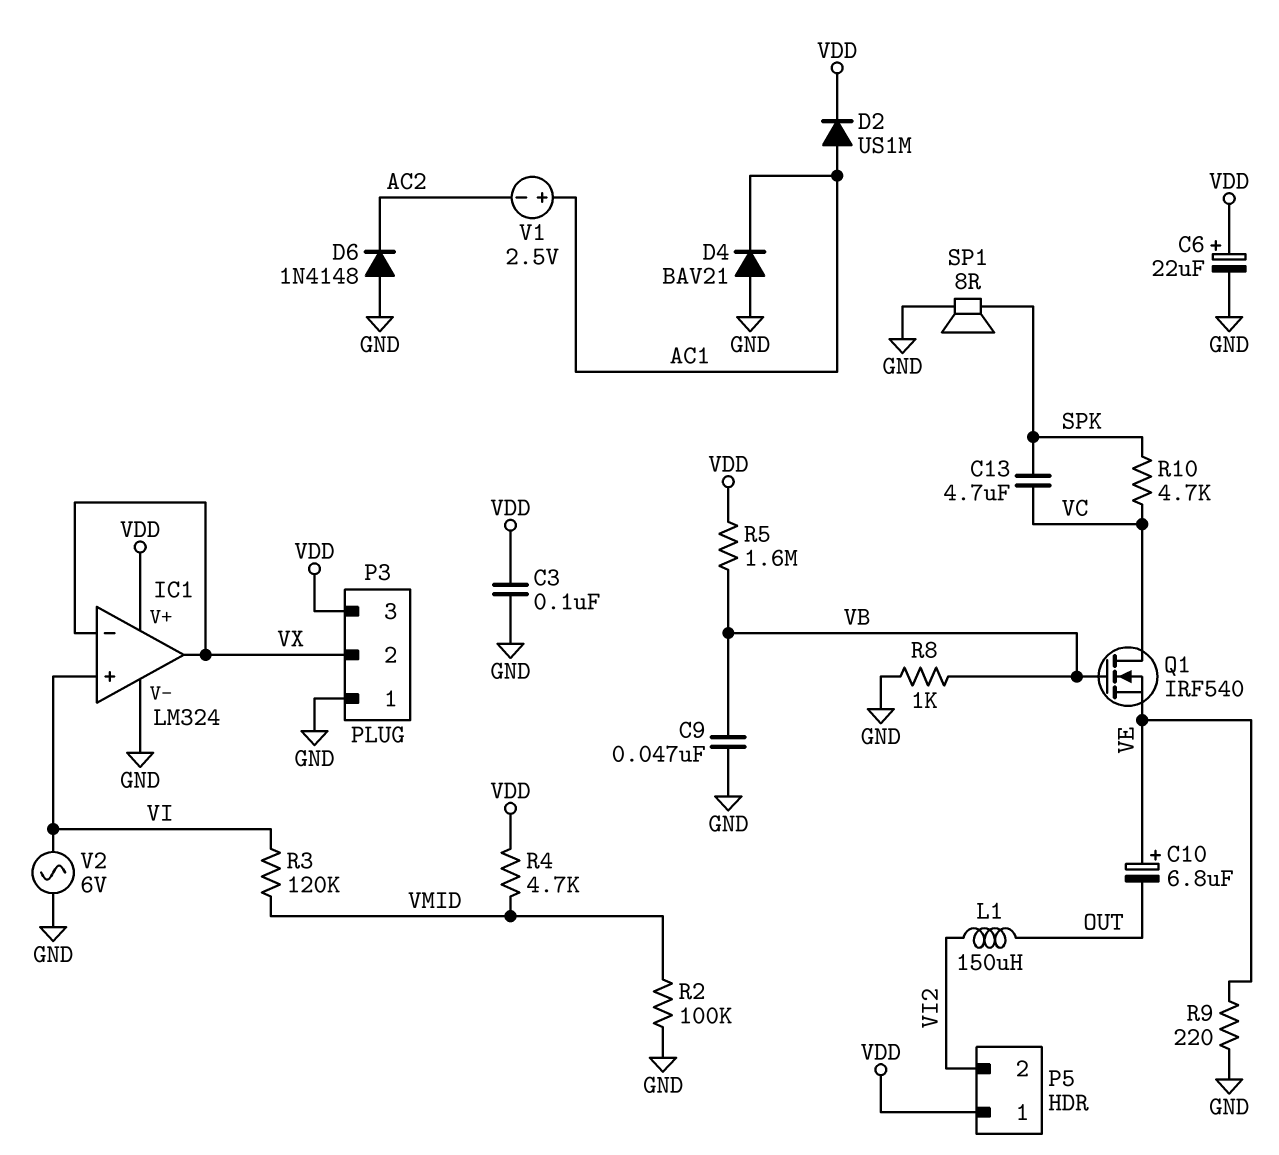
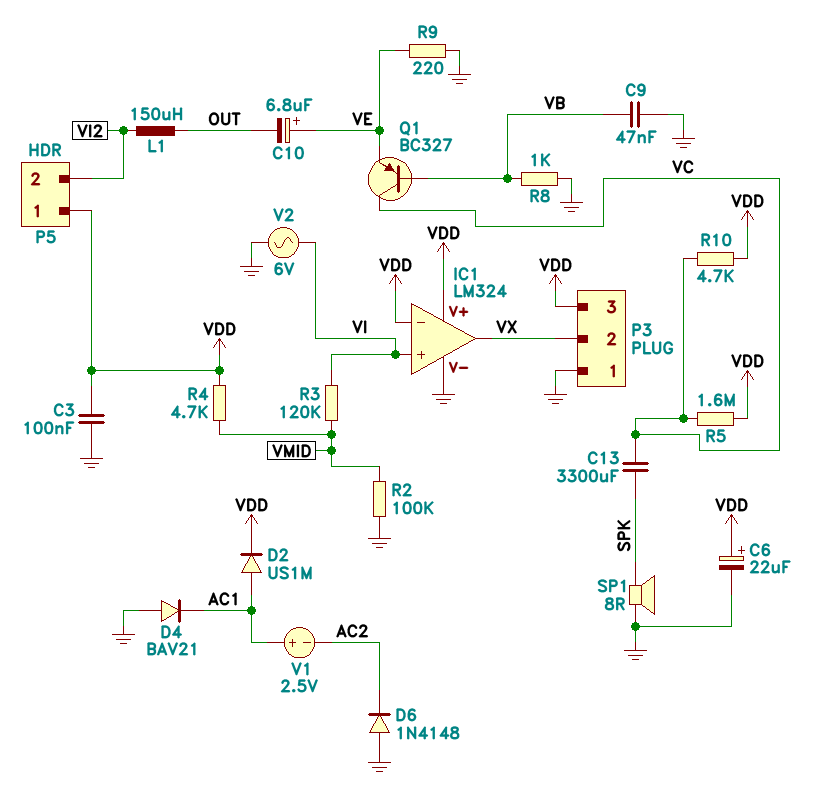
C13: 4.7uF (SPK, VC) -> 3300uF (SPK, VC)
IC1 pin in-: VX -> VDD
Q1: NMOS IRF540 (G VB, D VC, S VE) -> PNP BC327 (B VB, C VC, E VE)
R5: 1.6M (VB, VDD) -> 1.6M (VC, VDD)
R10: 4.7k (SPK, VC) -> 4.7k (VC, VDD)

